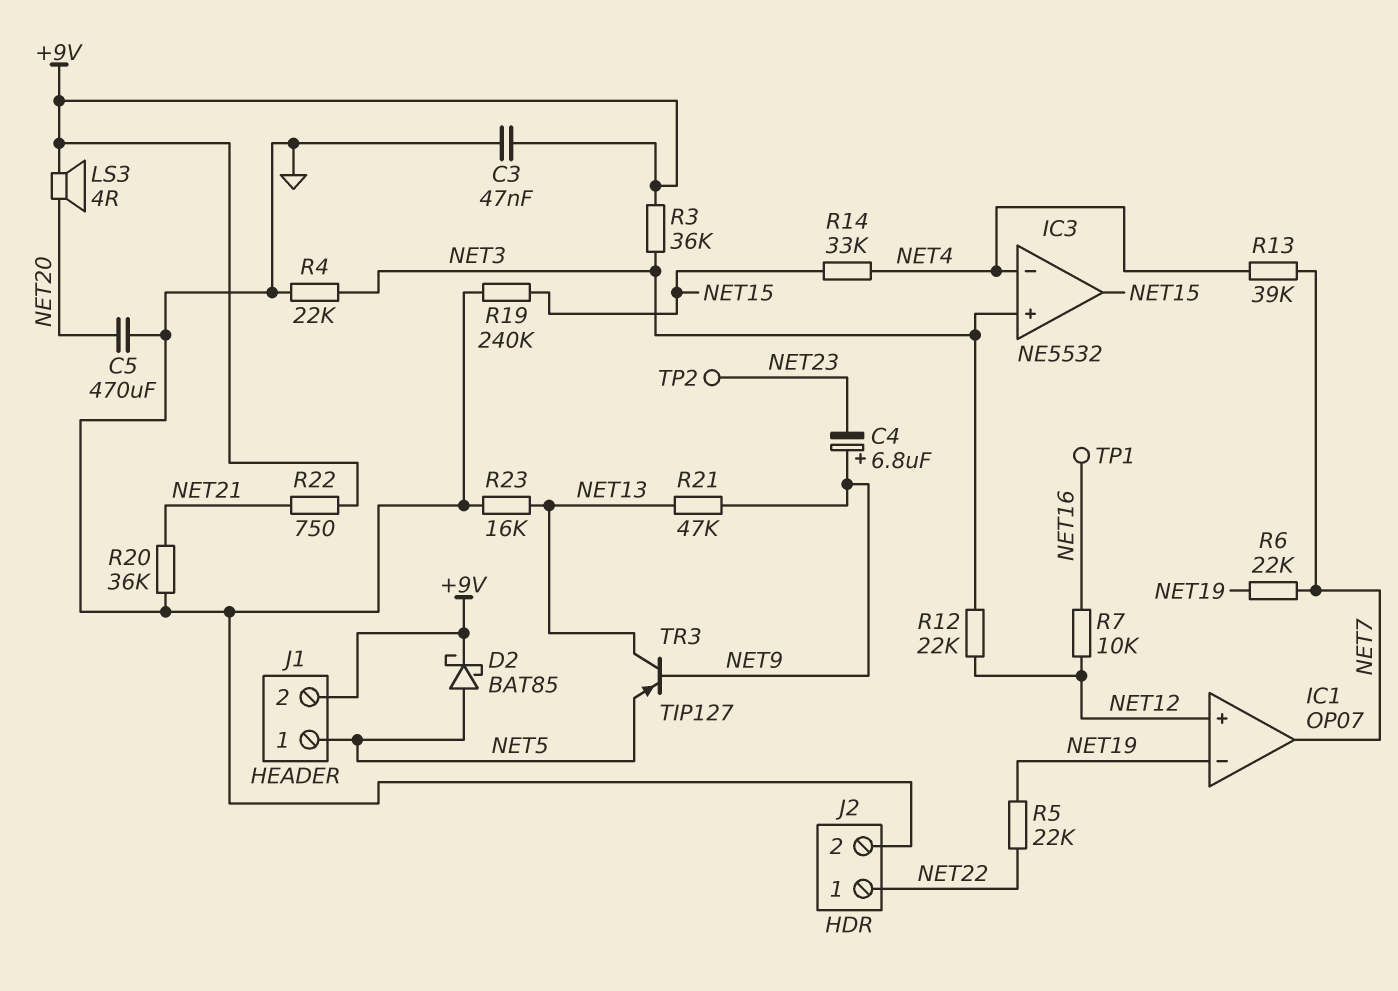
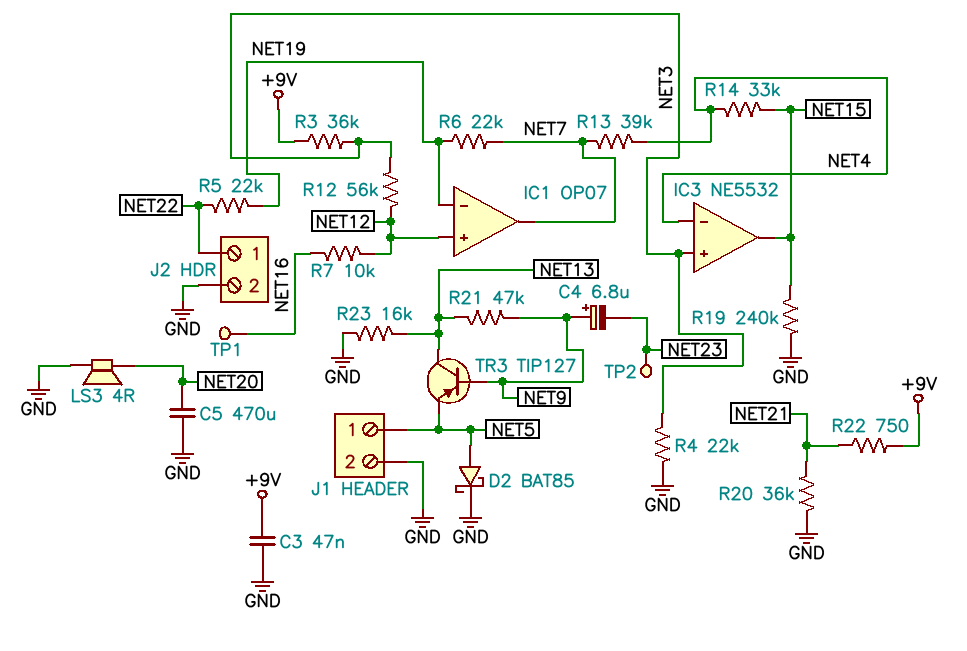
D2: schottky BAT85 (A NET5, K +9V) -> schottky BAT85 (A NET5, K GND)
J1 pin 2: +9V -> GND
LS3: speaker 4R (+9V, NET20) -> speaker 4R (GND, NET20)
R12: 22k (NET3, NET12) -> 56k (NET3, NET12)

